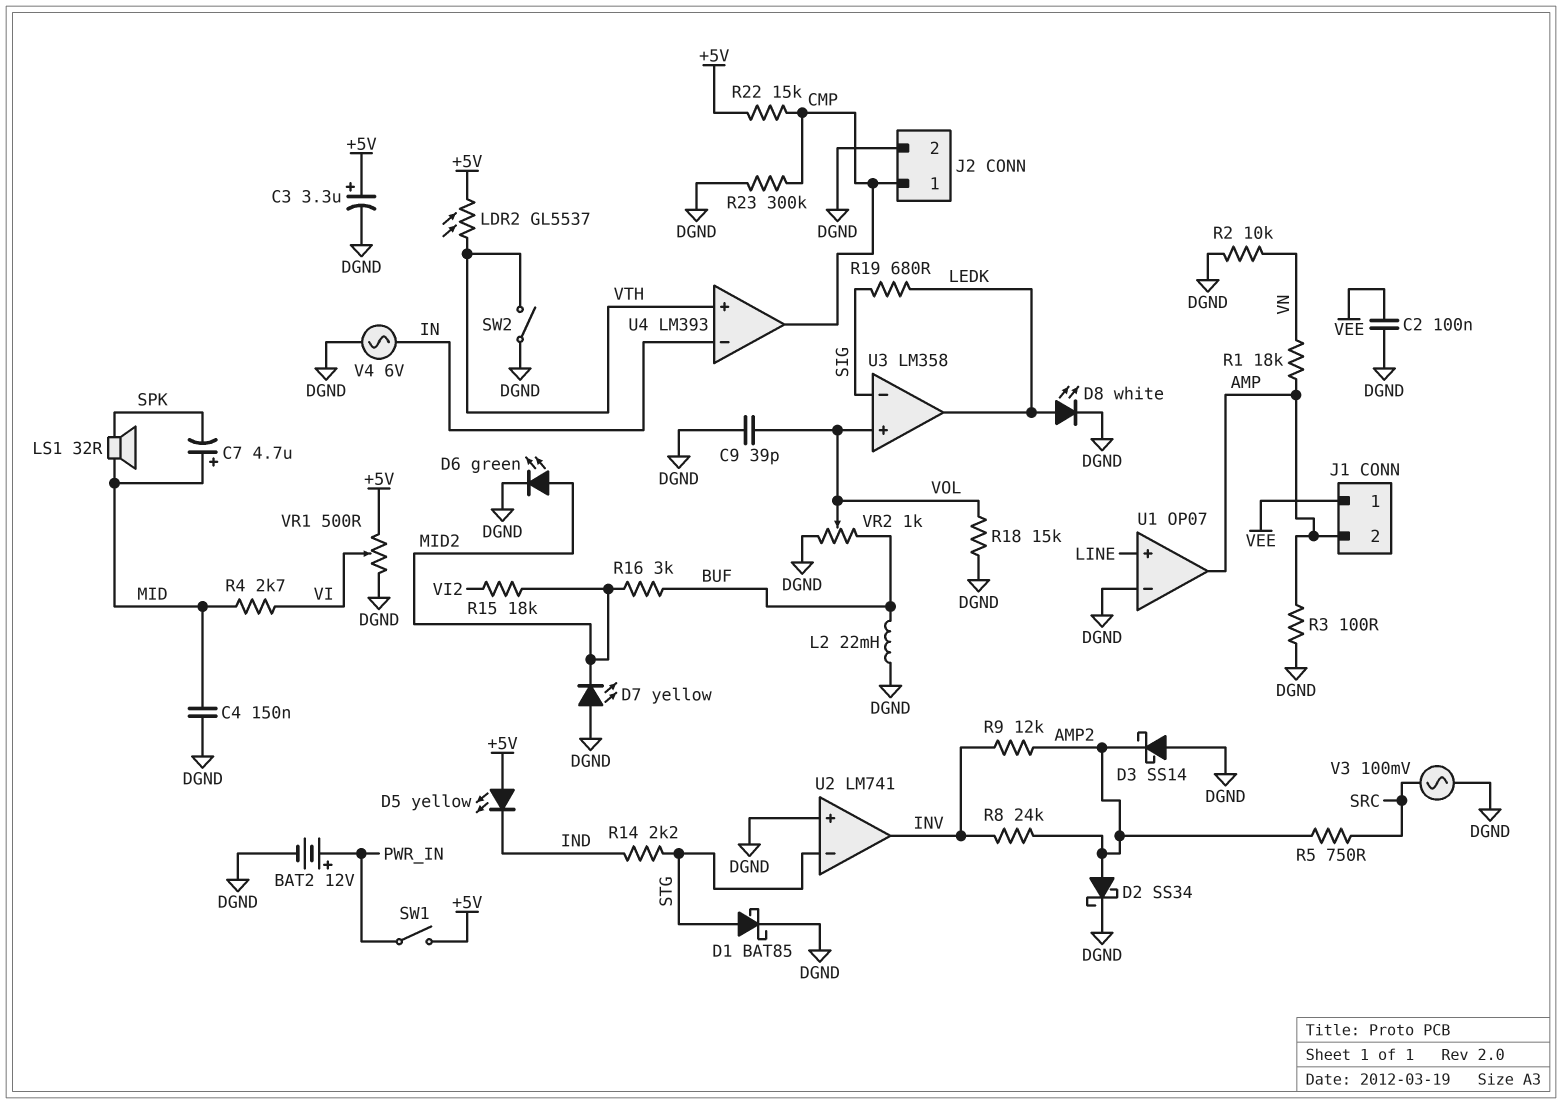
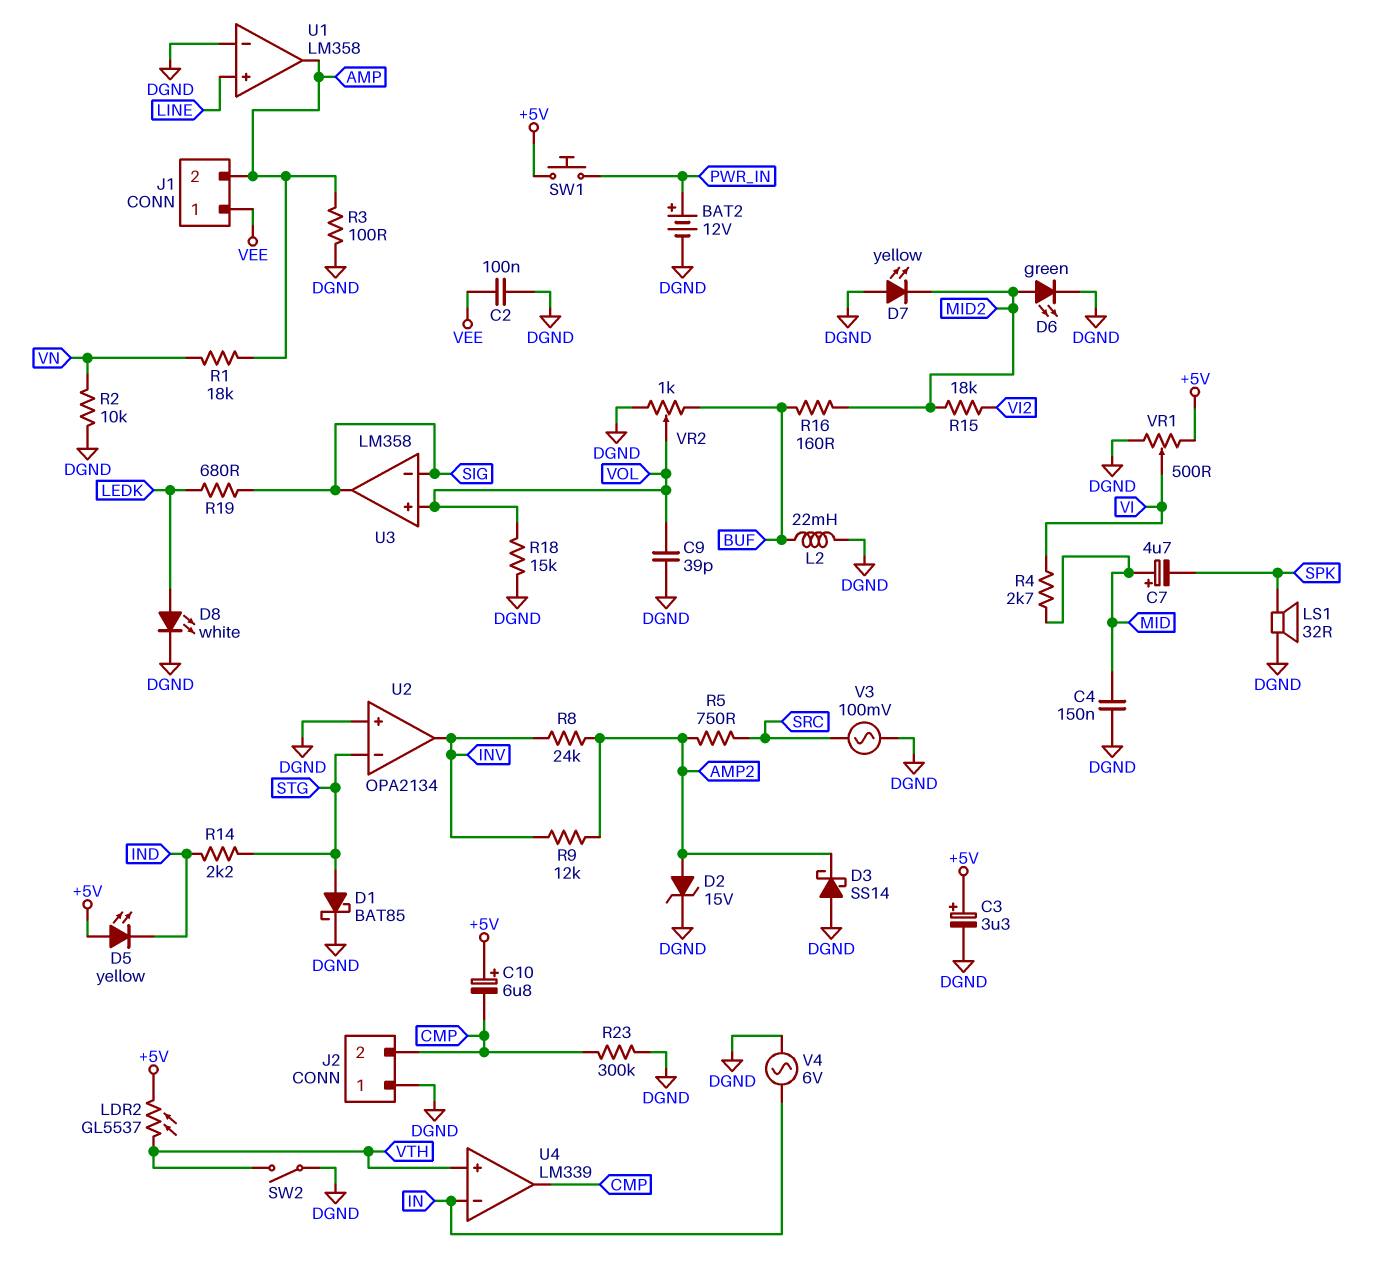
C10: none -> 6.8uF (plus +5V, minus CMP)
D2: schottky SS34 (A AMP2, K DGND) -> zener 15V (A AMP2, K DGND)
J2 pin 1: CMP -> DGND
J2 pin 2: DGND -> CMP
LS1: speaker 32R (MID, SPK) -> speaker 32R (DGND, SPK)
R16: 3k (BUF, MID2) -> 160 (BUF, MID2)
R22: 15k (+5V, CMP) -> none
SW1: switch (+5V, PWR_IN) -> button (+5V, PWR_IN)
U1: OP07 -> LM358
U2: LM741 -> OPA2134
U3 pin out: LEDK -> SIG
U4: LM393 -> LM339

